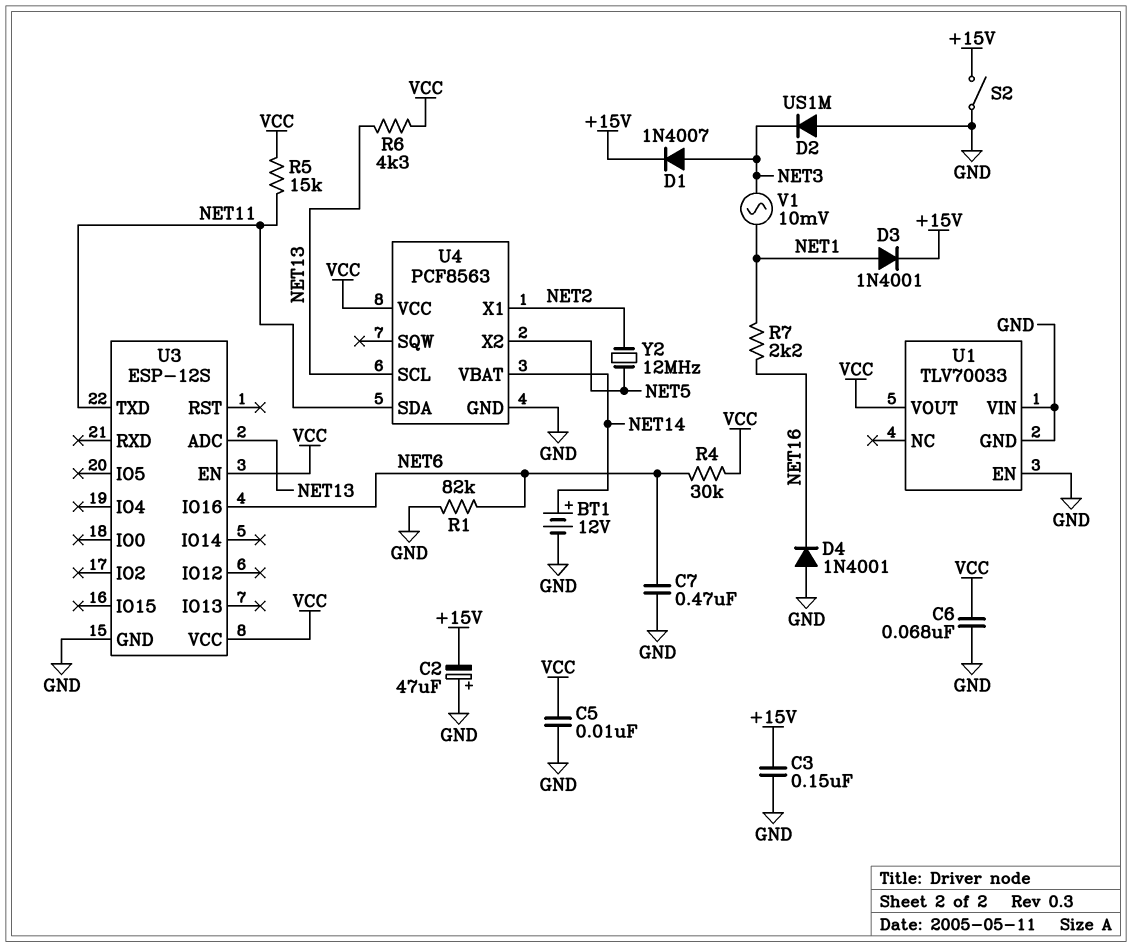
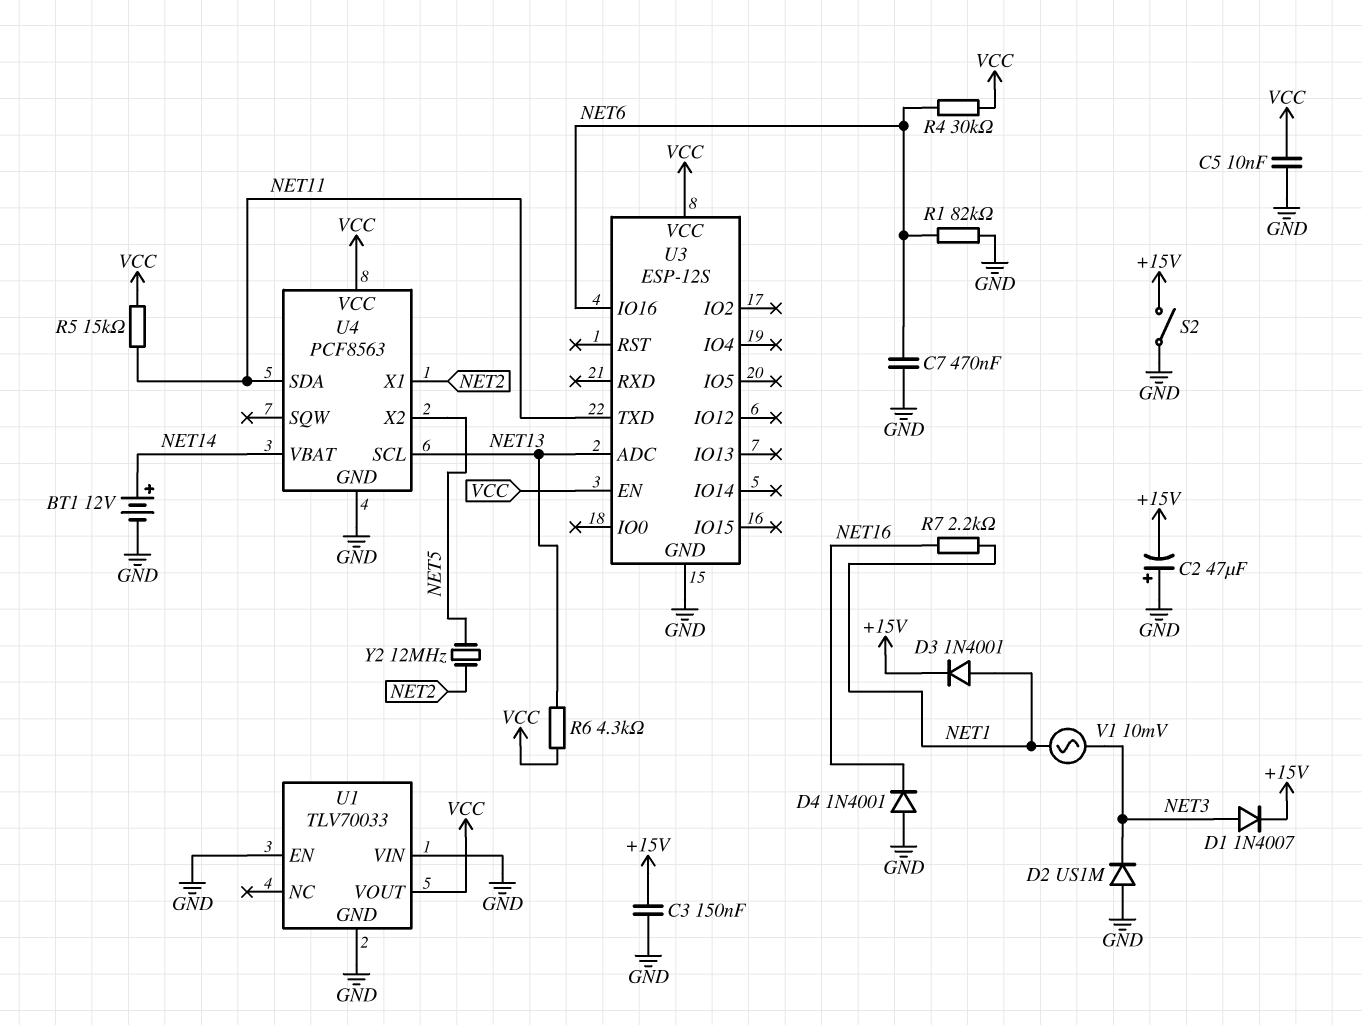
C6: 68nF (GND, VCC) -> none

